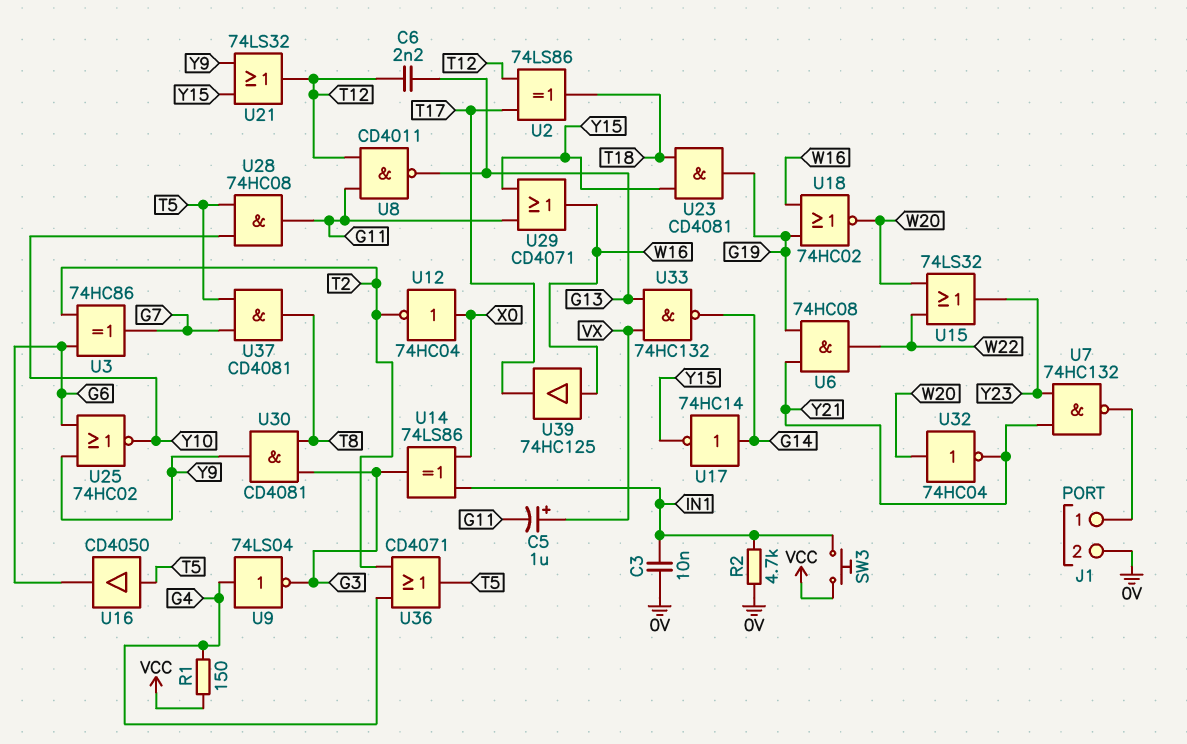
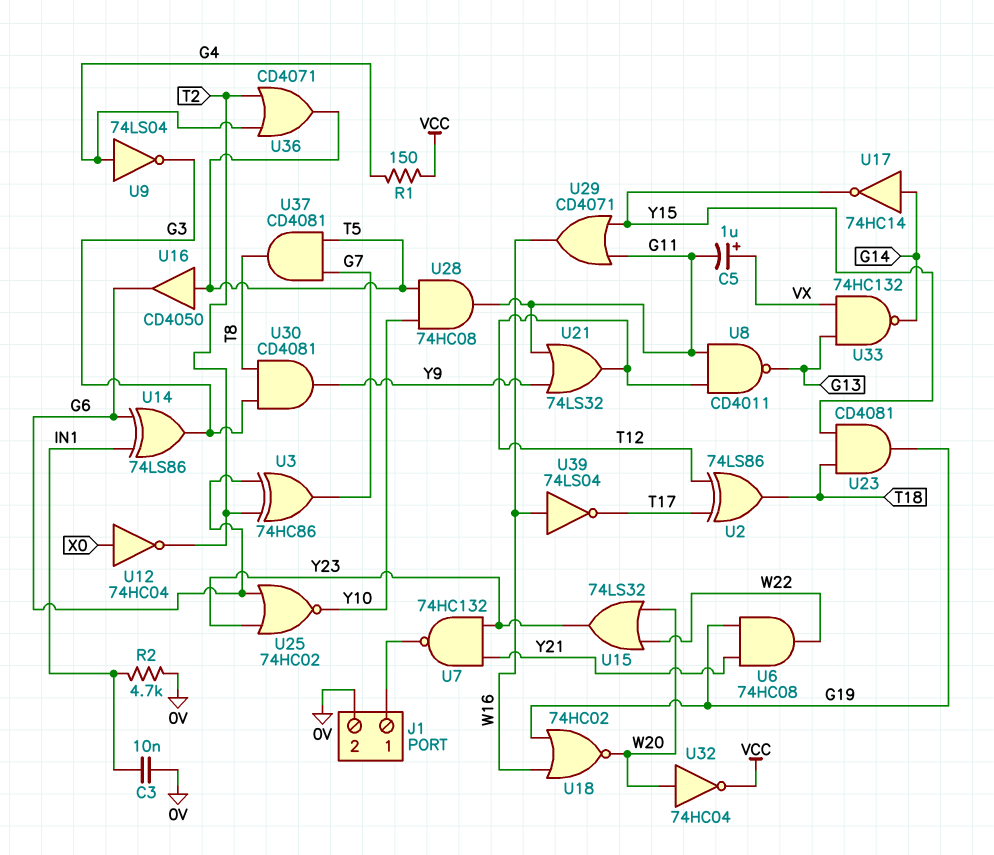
C6: 2.2nF (G13, T12) -> none
SW3: button (IN1, VCC) -> none
U14: XOR 74LS86 (in IN1, in X0, out G3) -> XOR 74LS86 (in G6, in IN1, out G3)
U21: OR 74LS32 (in Y9, in Y15, out T12) -> OR 74LS32 (in G11, in Y9, out T12)
U25: NOR 74HC02 (in G6, in Y9, out Y10) -> NOR 74HC02 (in G6, in Y23, out Y10)
U32: NOT 74HC04 (in W20, out Y21) -> NOT 74HC04 (in W20, out VCC)
U39: buffer 74HC125 (in W16, out T17) -> NOT 74LS04 (in W16, out T17)

